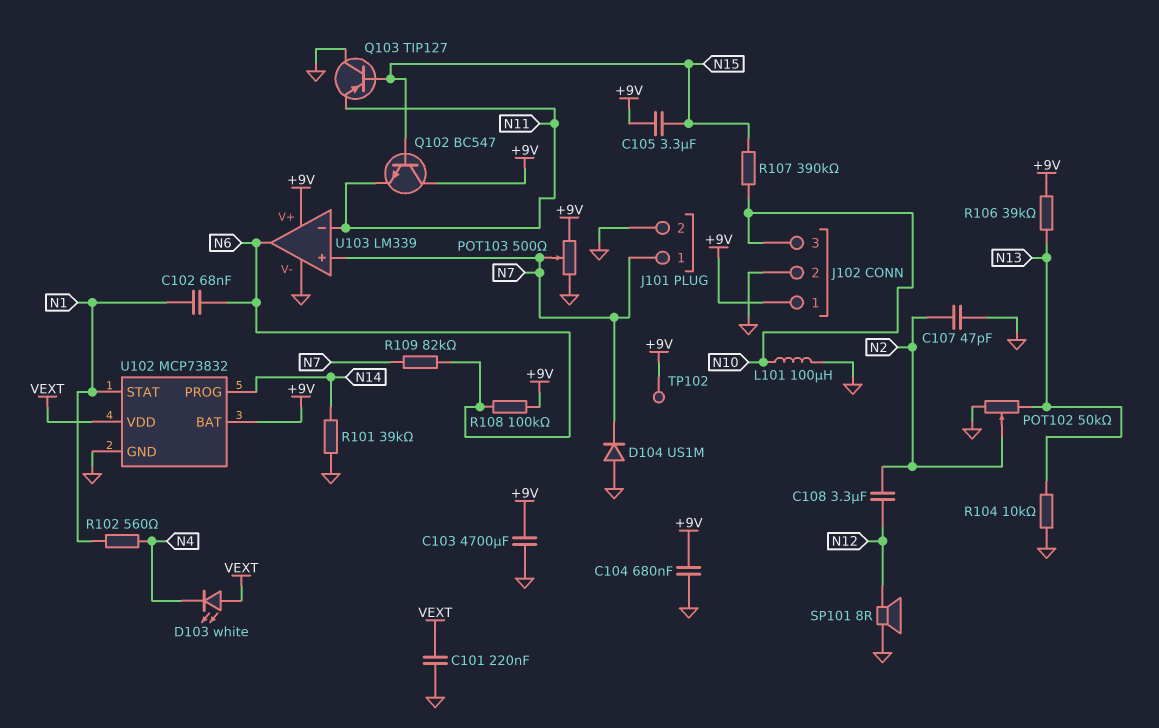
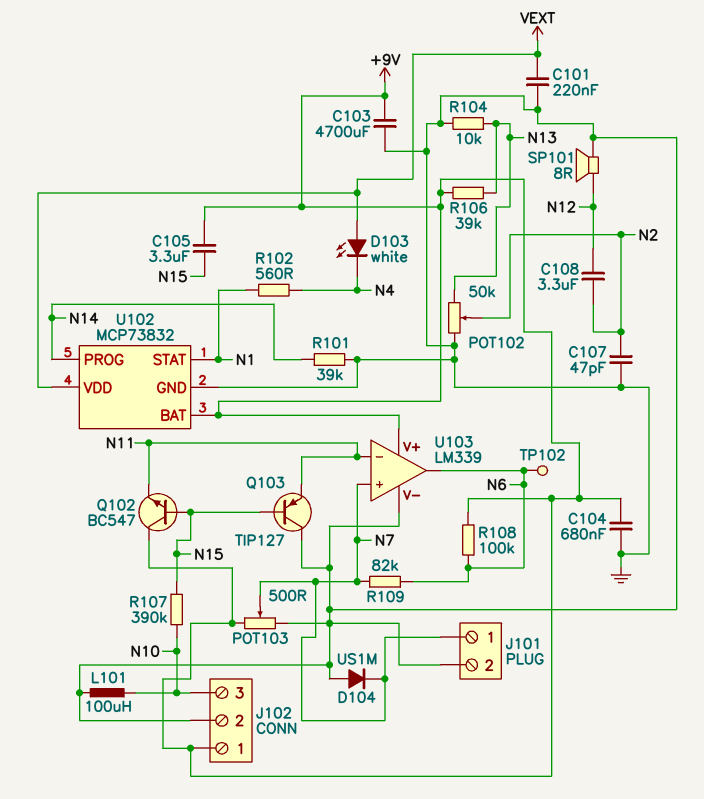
C102: 68nF (N1, N6) -> none
TP102: test point (+9V) -> test point (N6)

